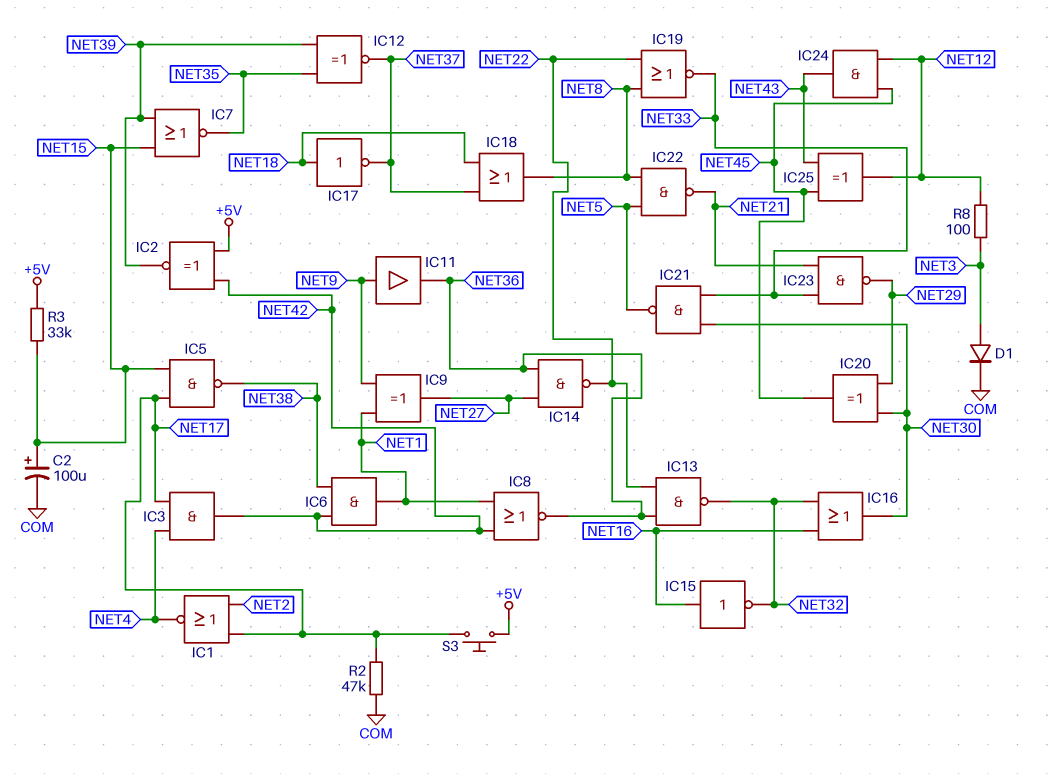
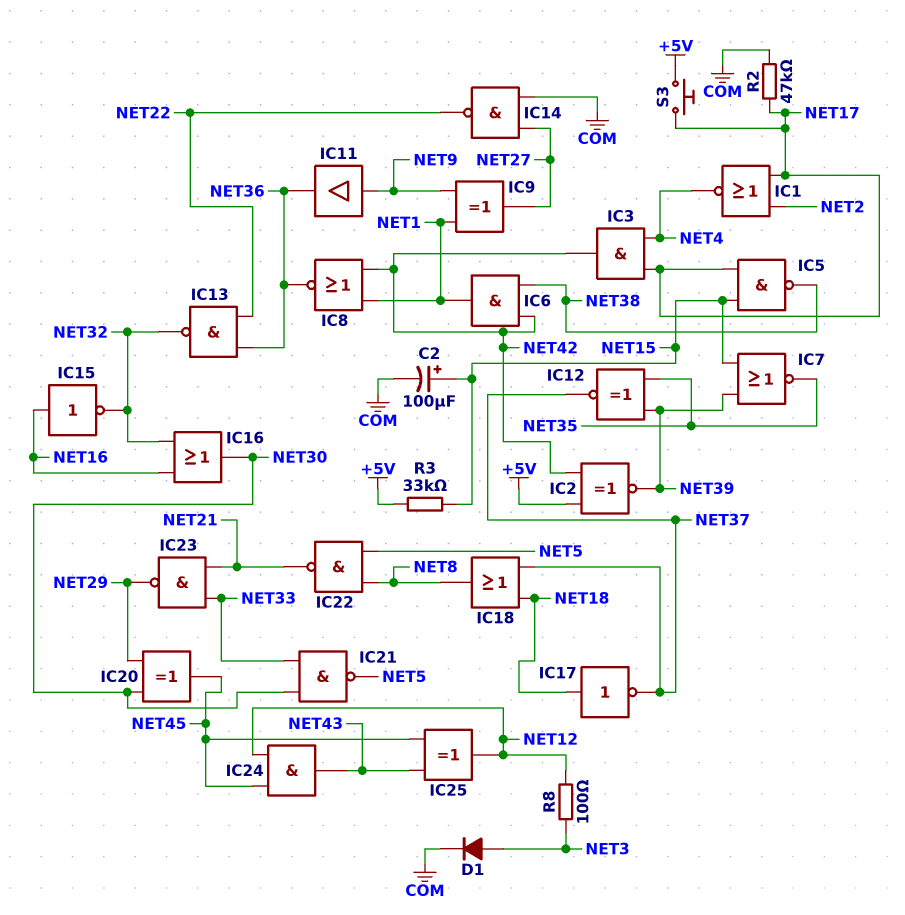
IC14: NAND (in NET27, in NET36, out NET22) -> NAND (in COM, in NET27, out NET22)
IC19: NOR (in NET8, in NET22, out NET33) -> none

